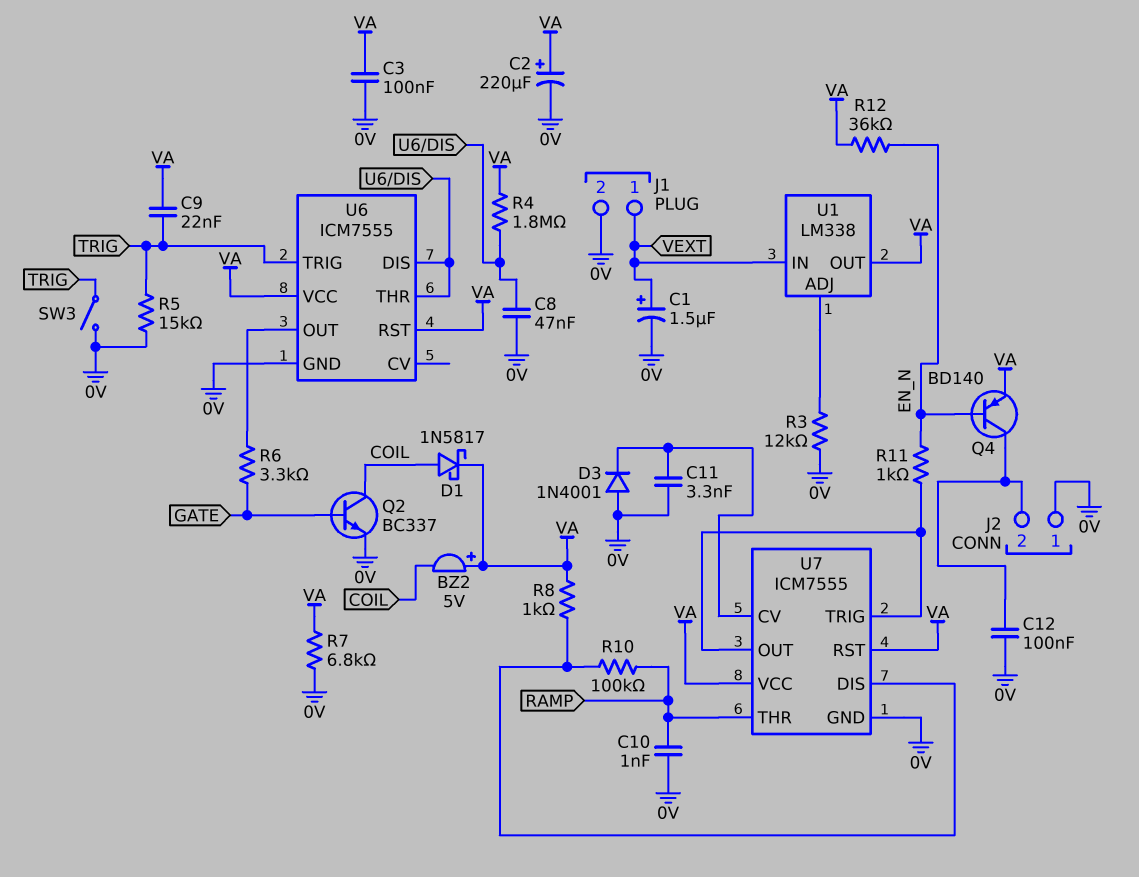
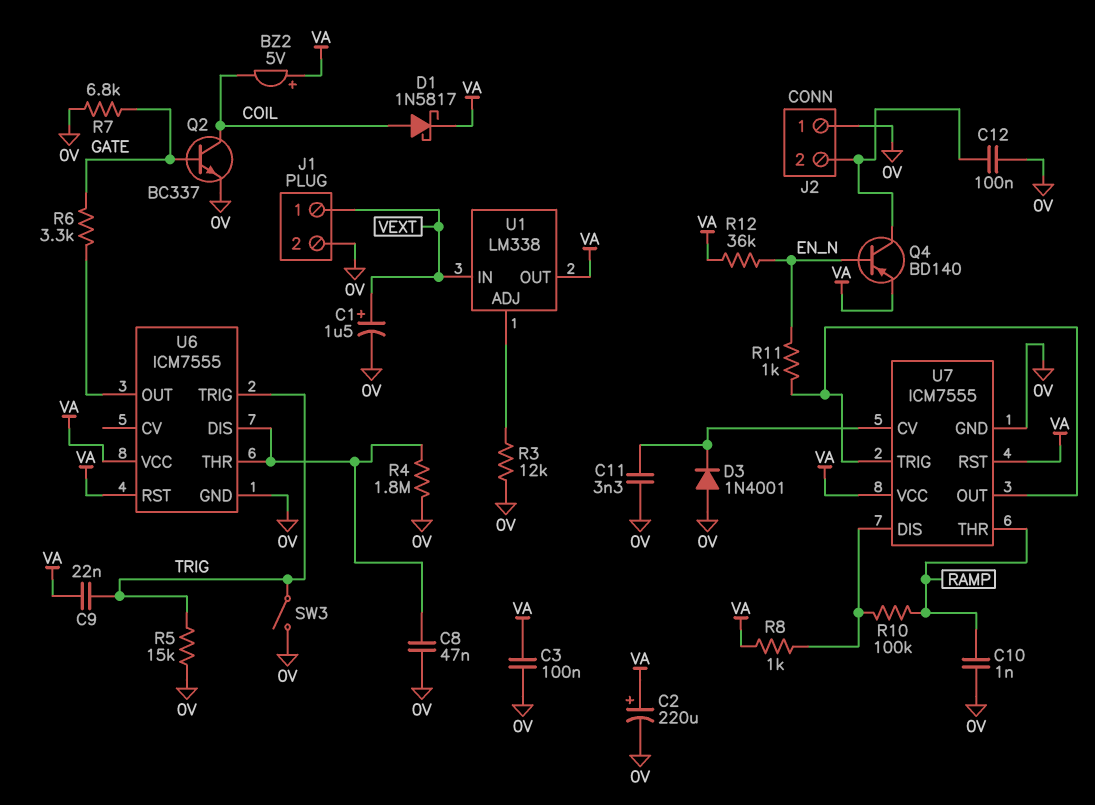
R4: 1.8M (U6/DIS, VA) -> 1.8M (0V, U6/DIS)
R7: 6.8k (0V, VA) -> 6.8k (0V, GATE)

